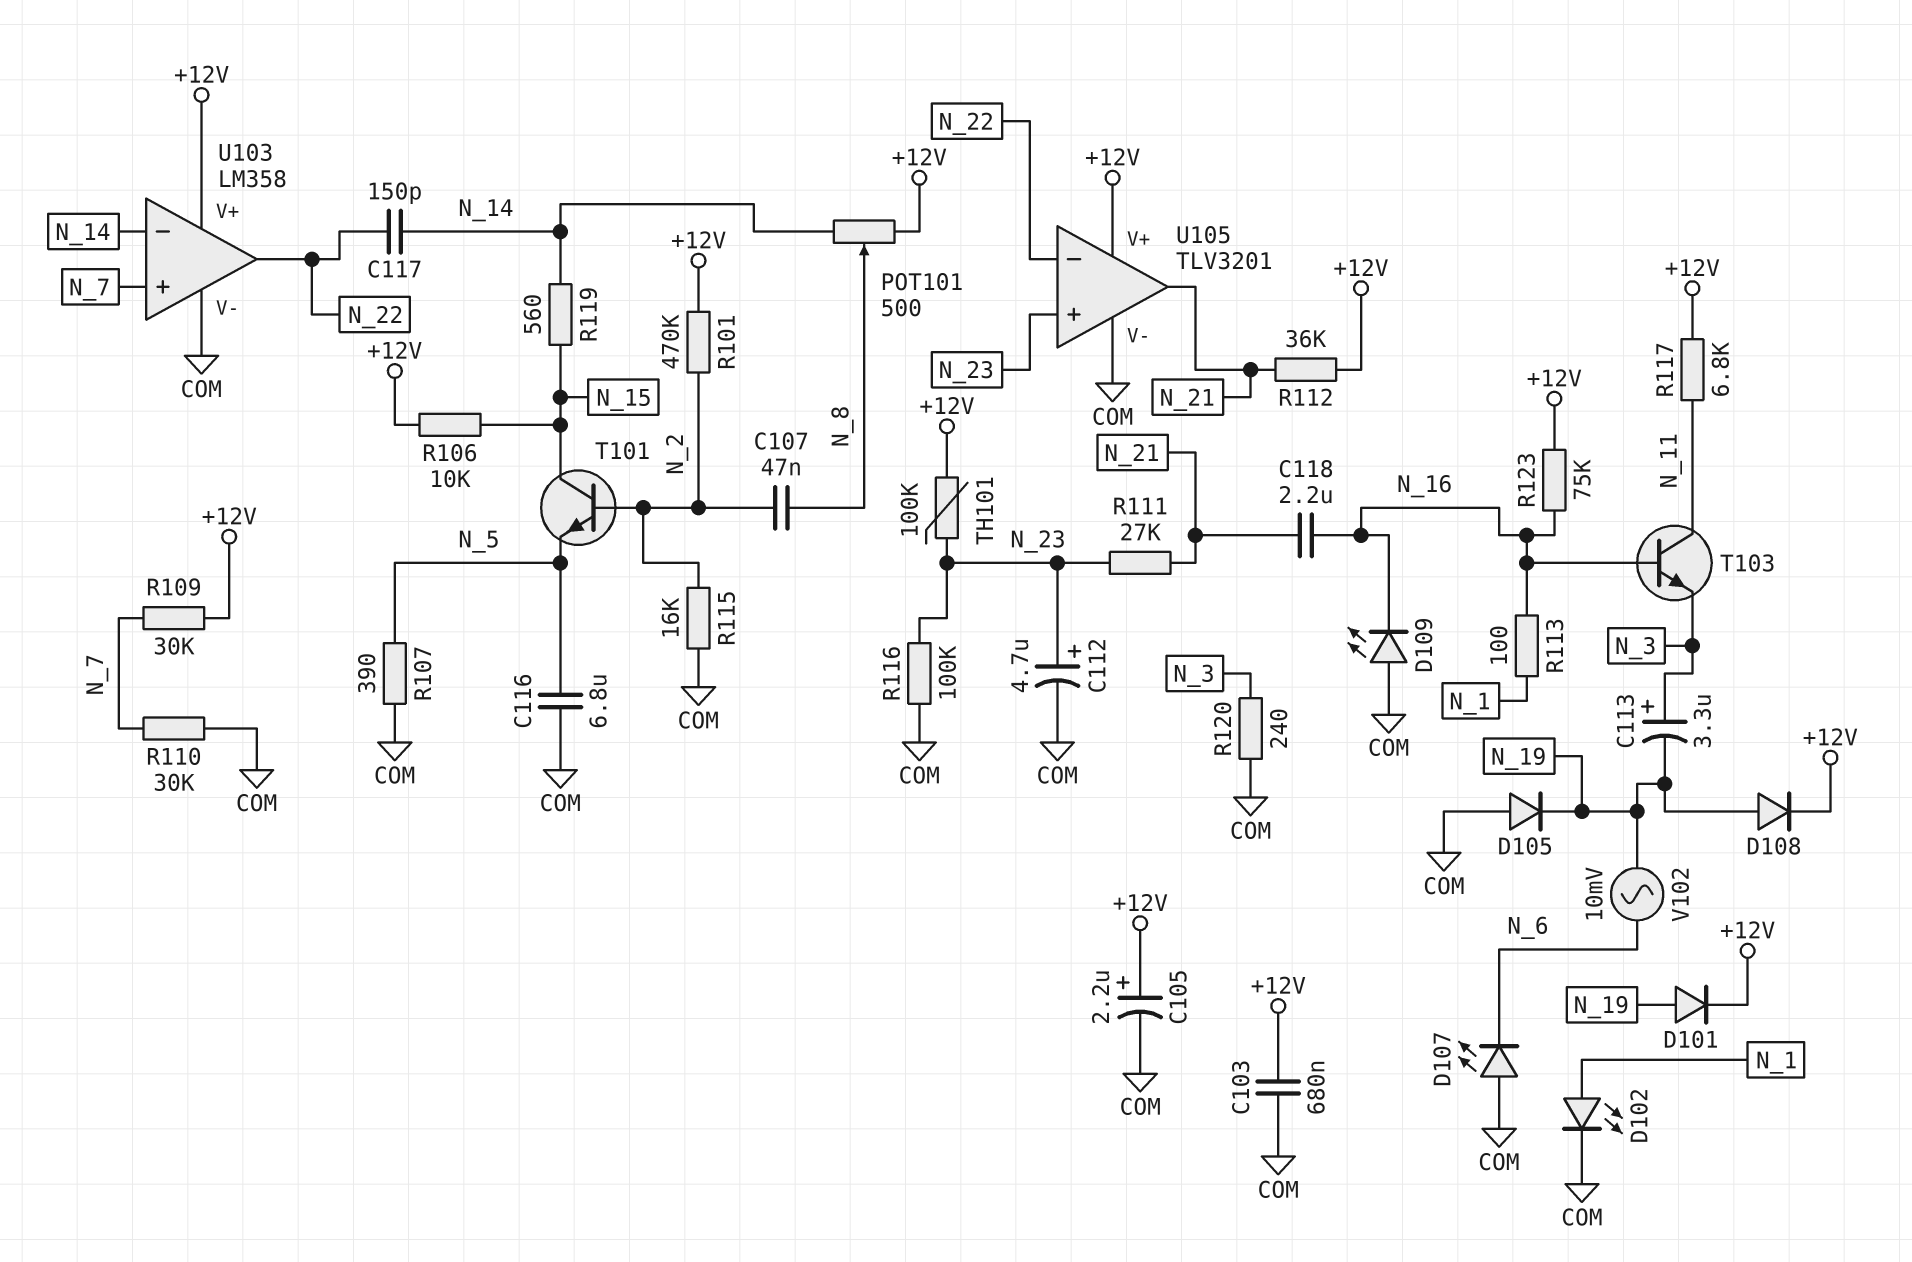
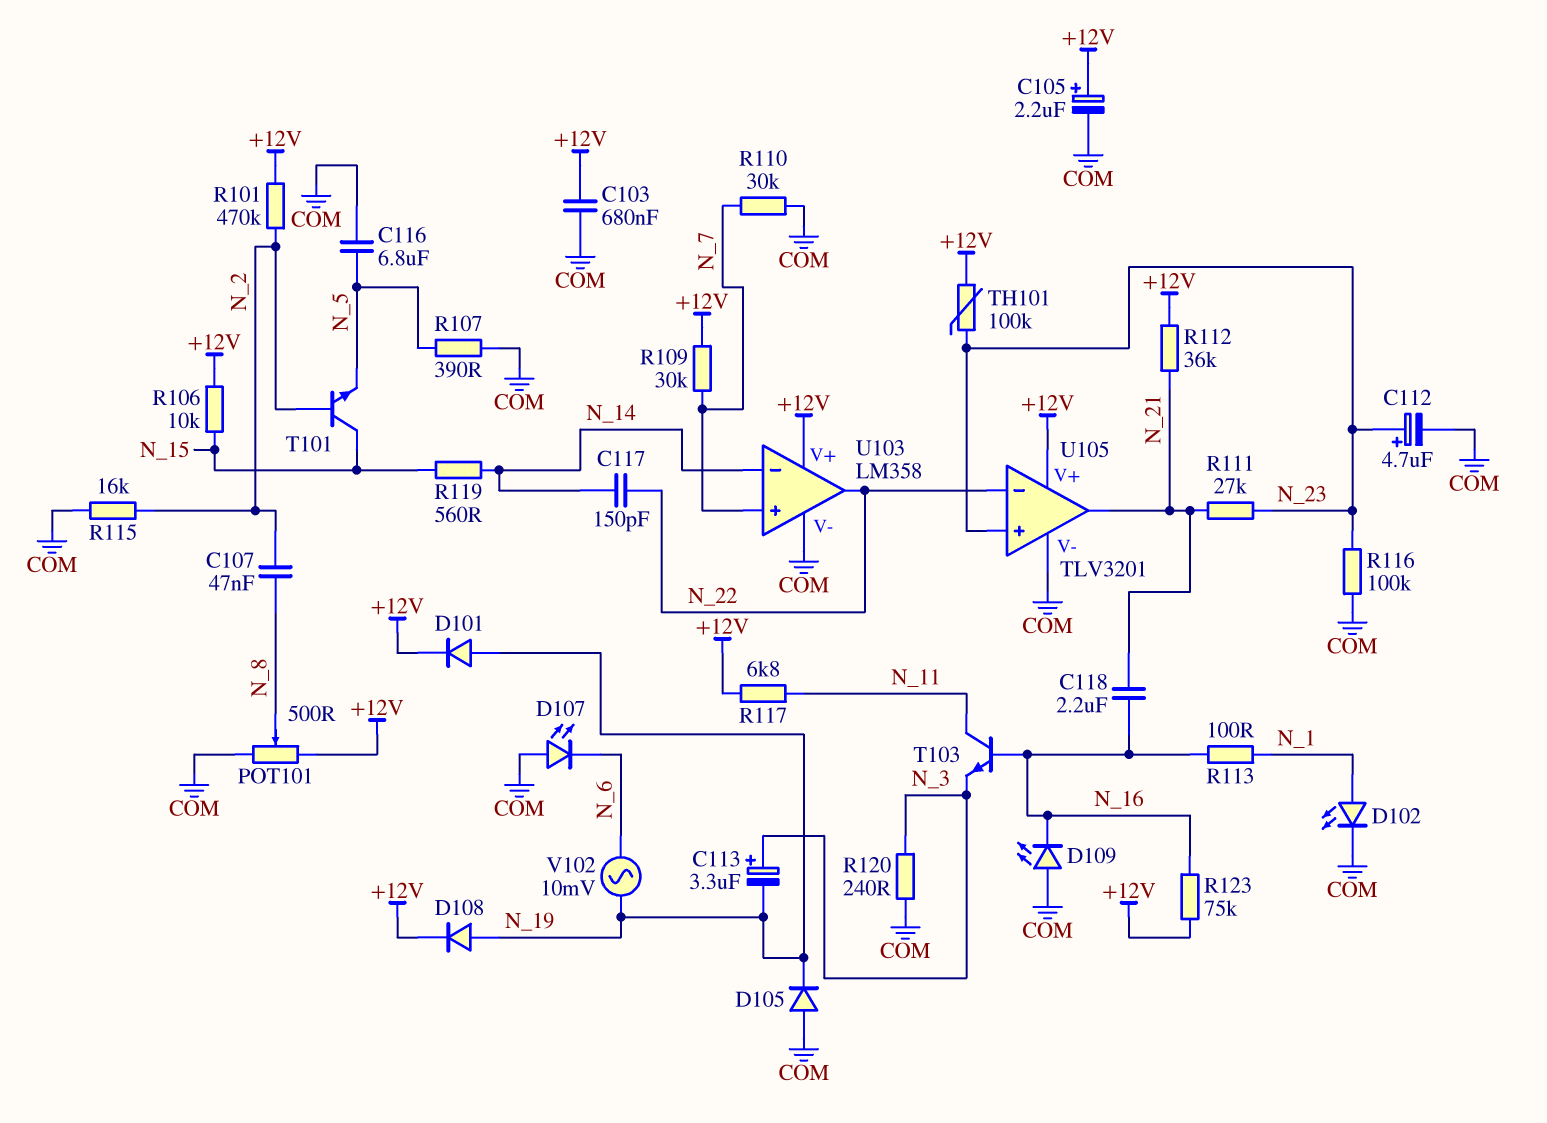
POT101: 500 (+12V, N_14, wiper N_8) -> 500 (+12V, COM, wiper N_8)

